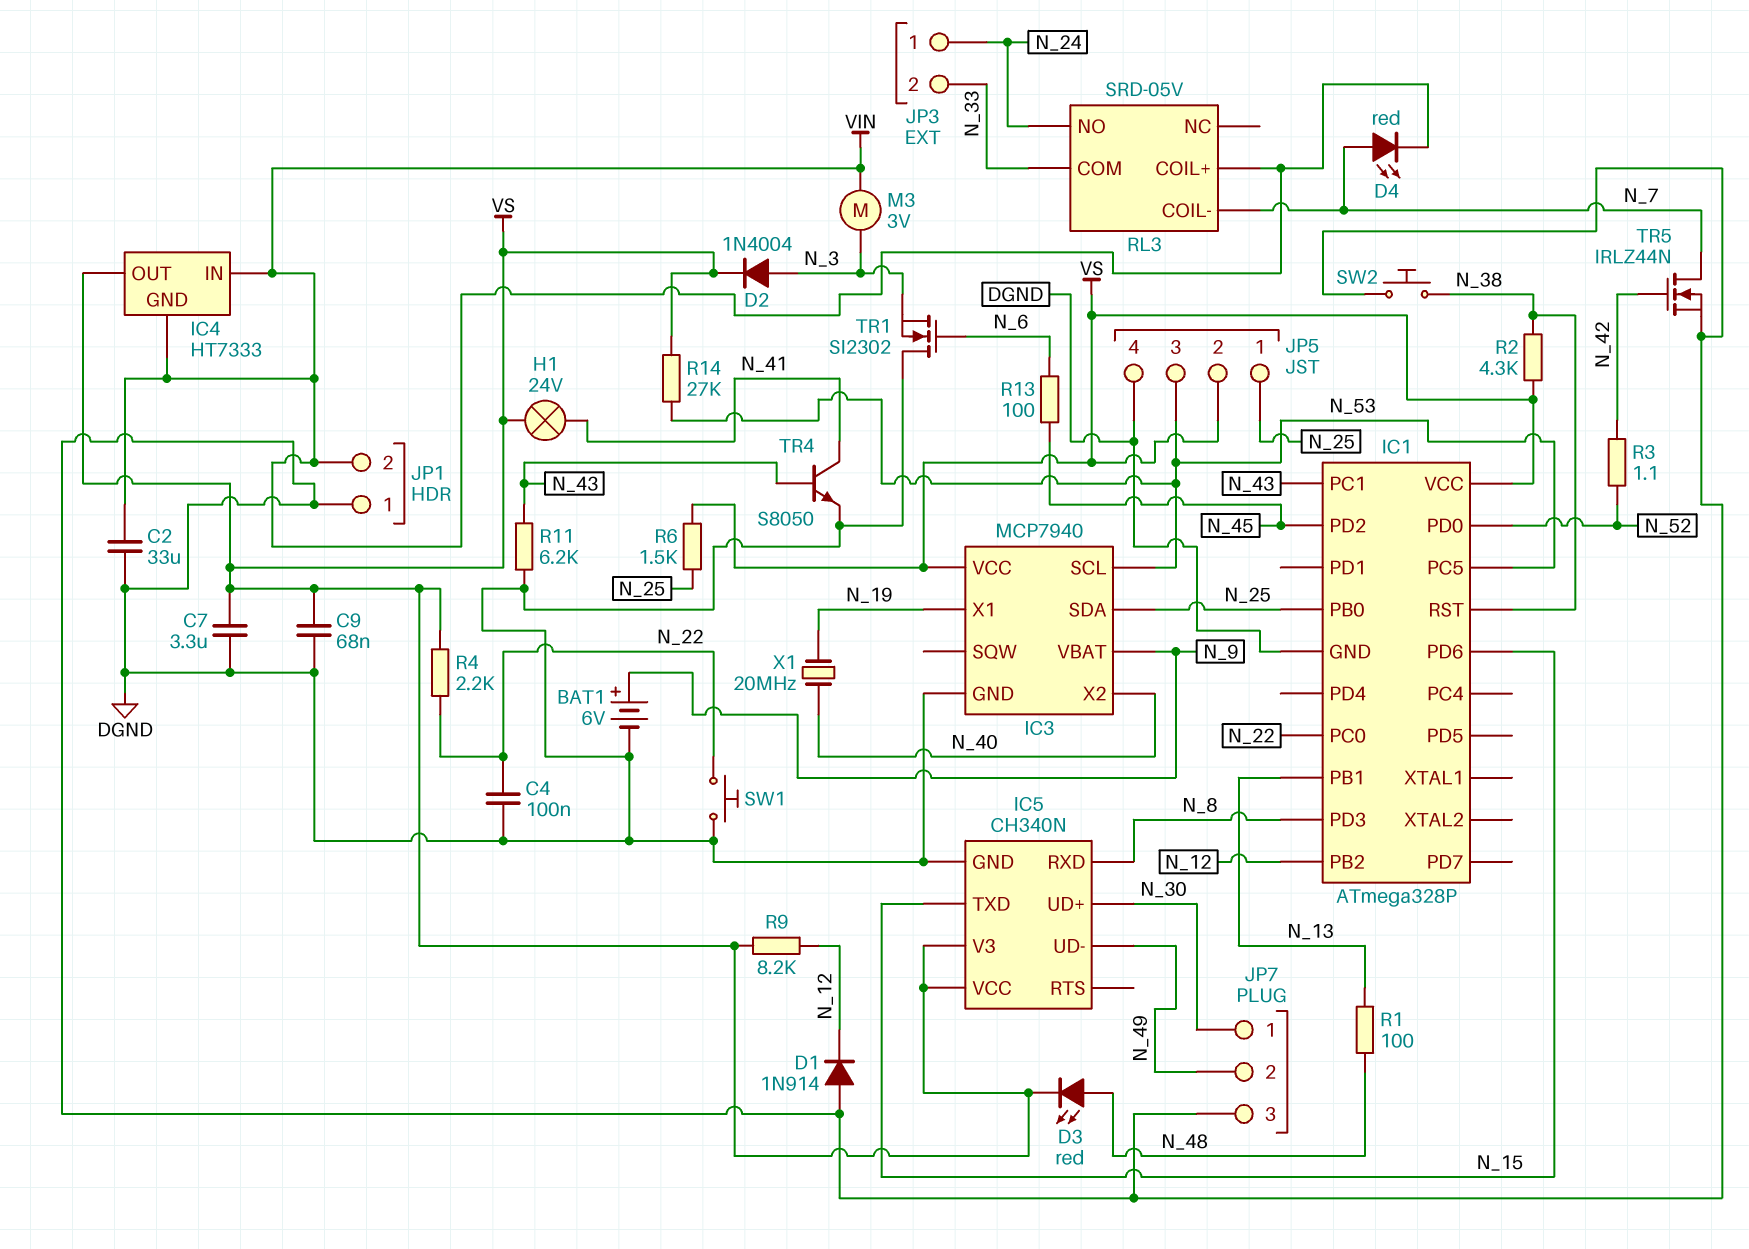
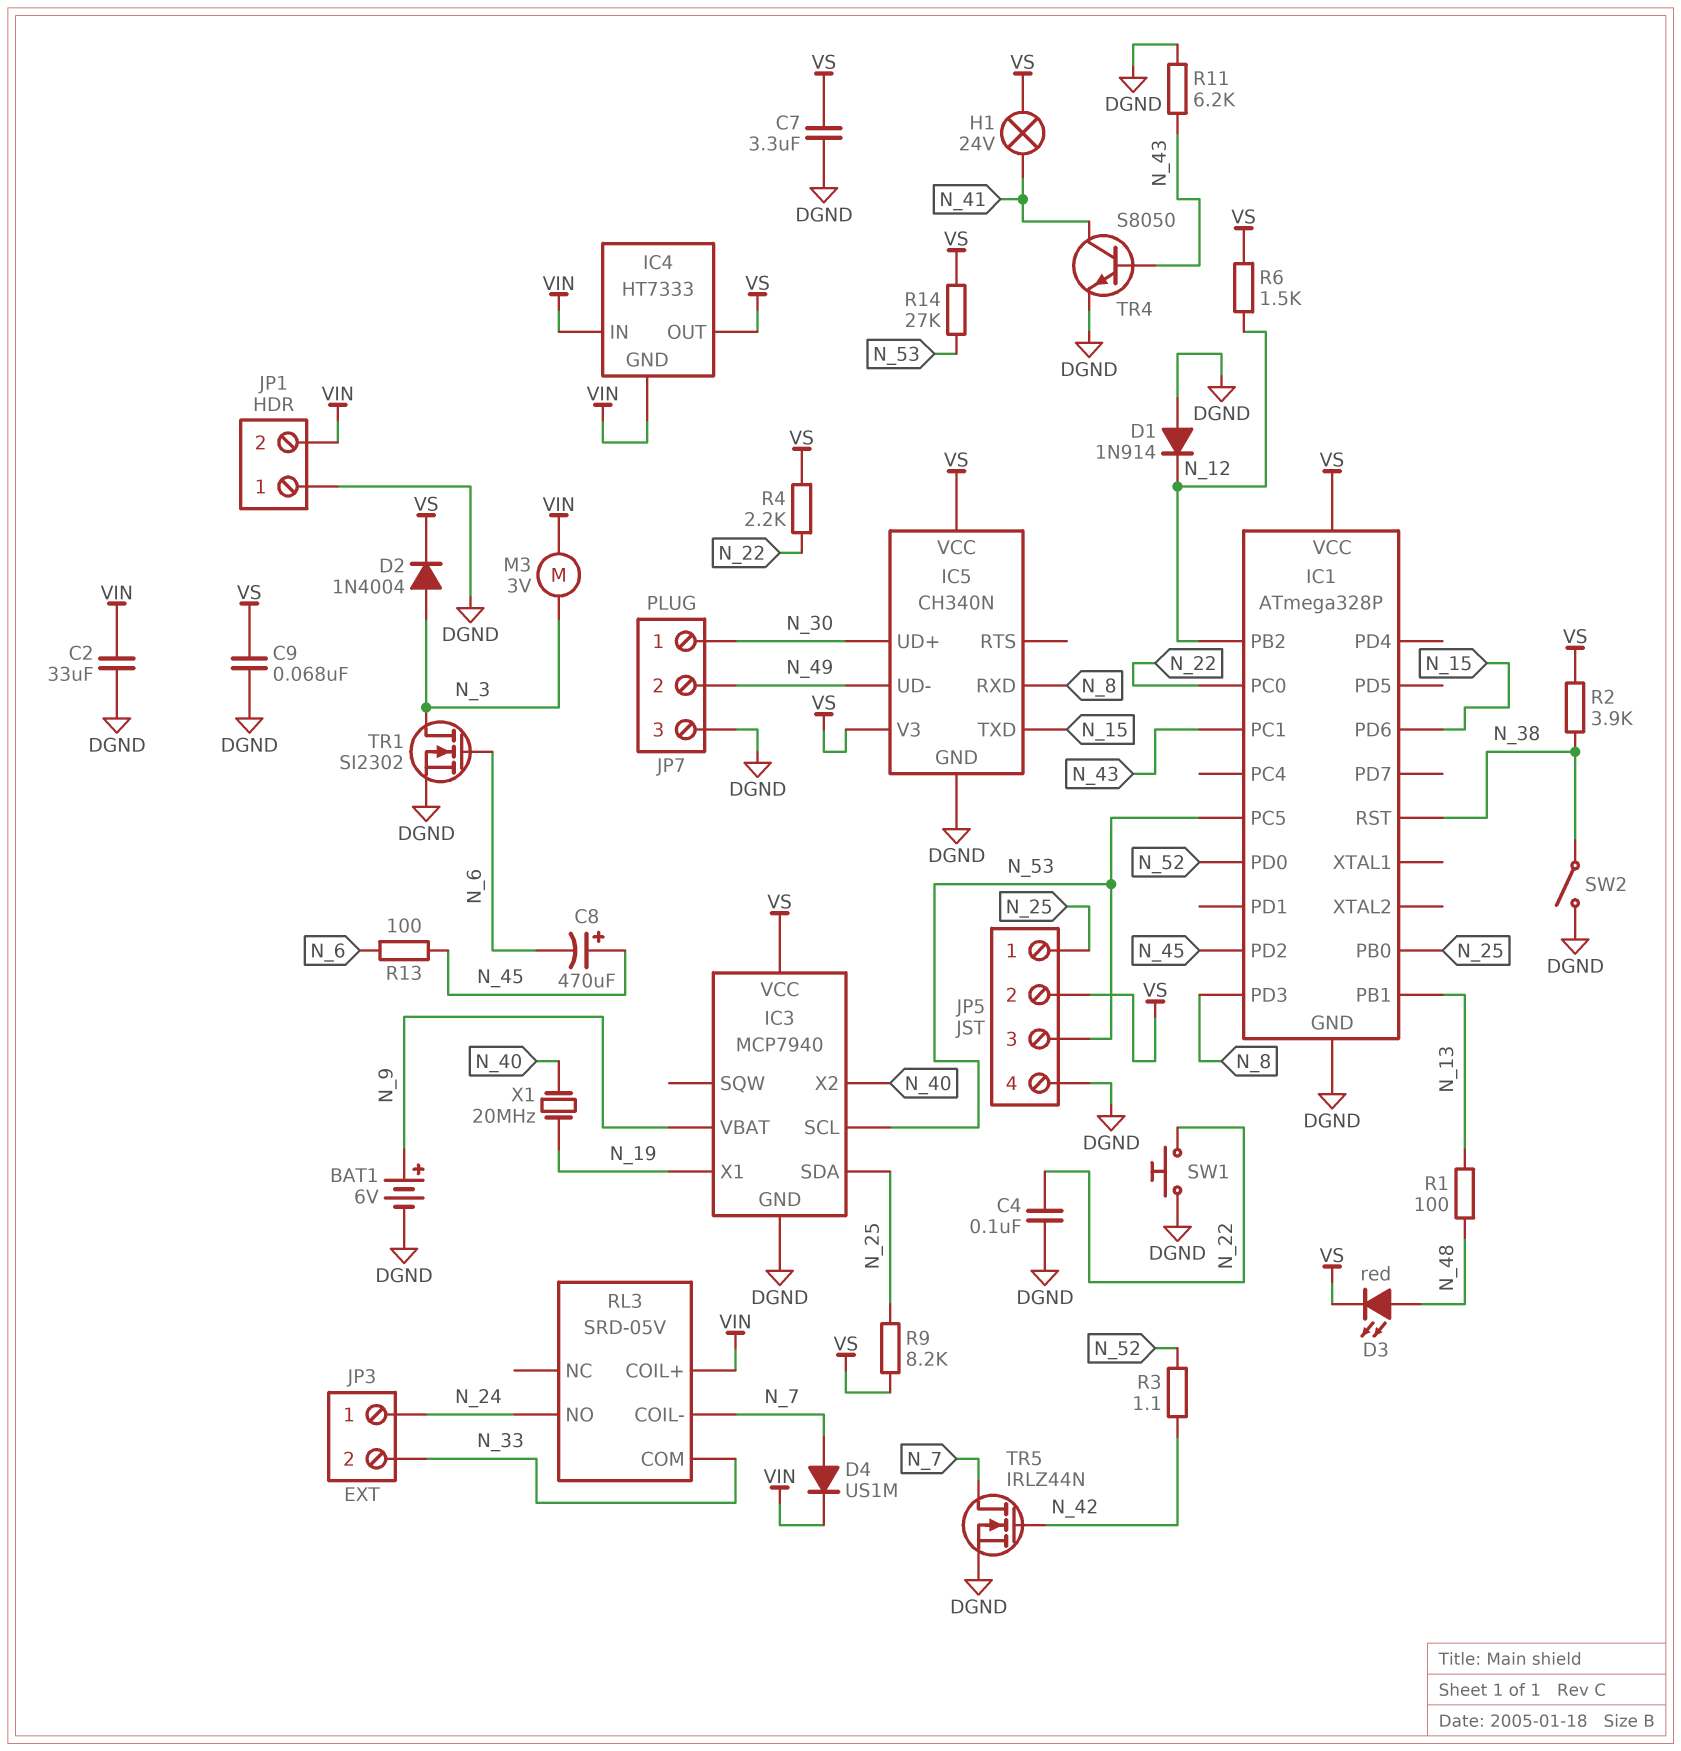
C8: none -> 470uF (plus N_45, minus N_6)
D4: LED red (A N_7, K VIN) -> diode US1M (A N_7, K VIN)
R2: 4.3k (N_38, VS) -> 3.9k (N_38, VS)
R6: 1.5k (N_25, VS) -> 1.5k (N_12, VS)
R9: 8.2k (N_12, VS) -> 8.2k (N_25, VS)
SW2: button (DGND, N_38) -> switch (DGND, N_38)
TR1: NMOS SI2302 (G N_6, D DGND, S N_3) -> NMOS SI2302 (G N_6, D N_3, S DGND)

